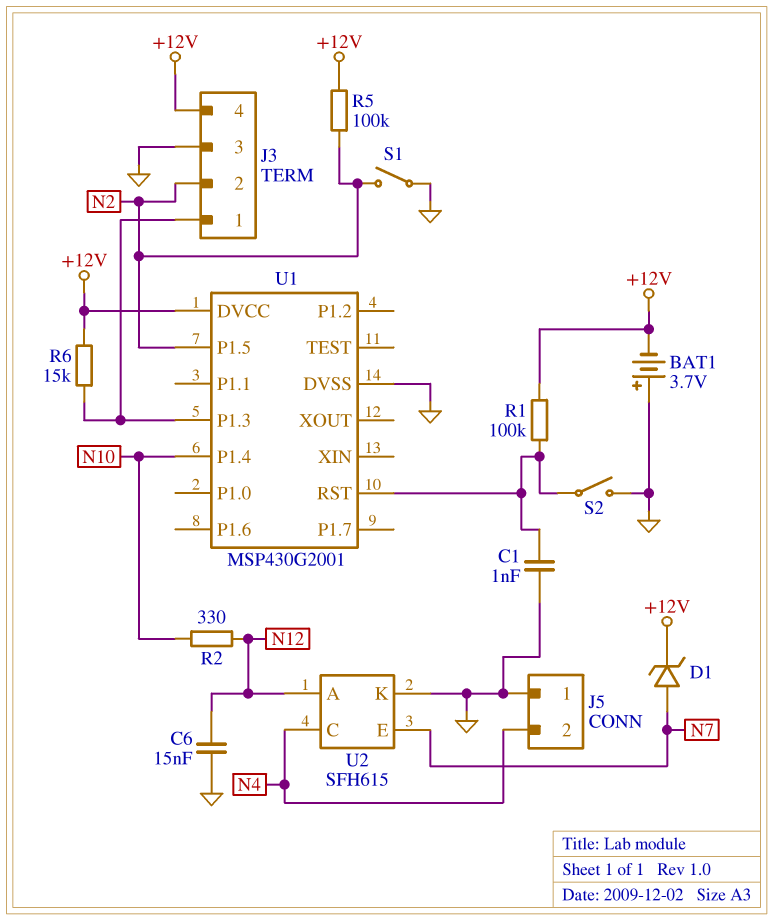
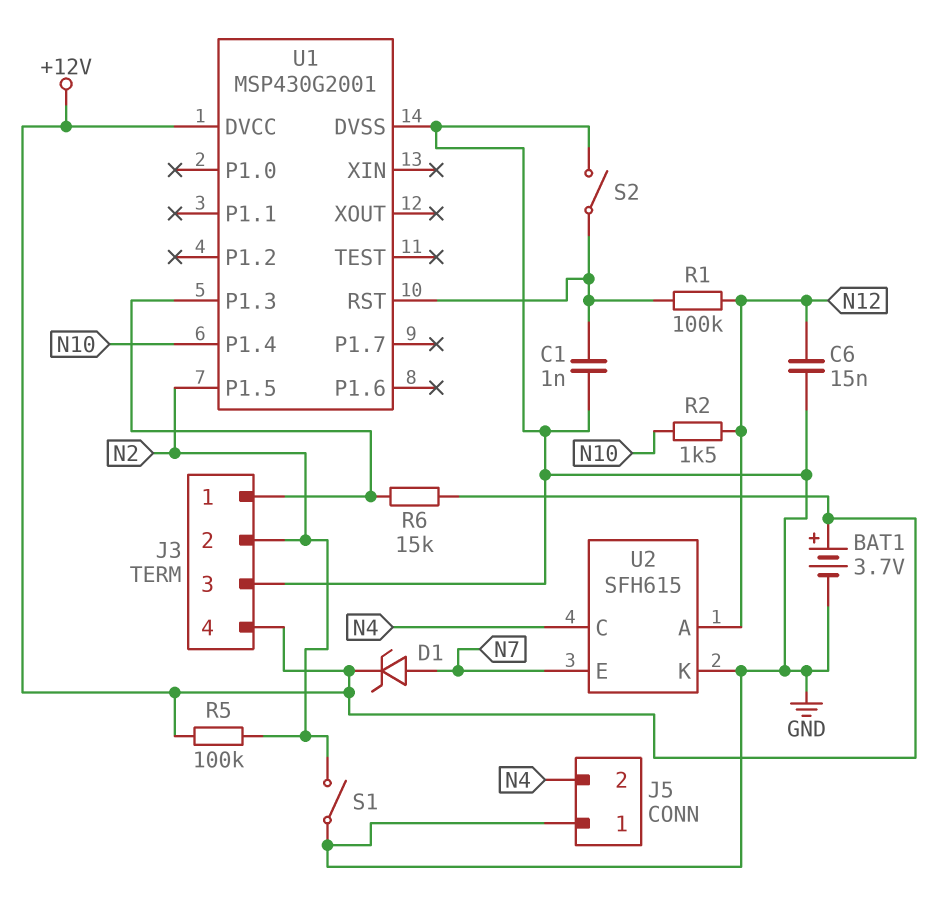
BAT1: 3.7V (plus GND, minus +12V) -> 3.7V (plus +12V, minus GND)
R1: 100k (+12V, U1/RST) -> 100k (N12, U1/RST)
R2: 330 (N10, N12) -> 1.5k (N10, N12)

